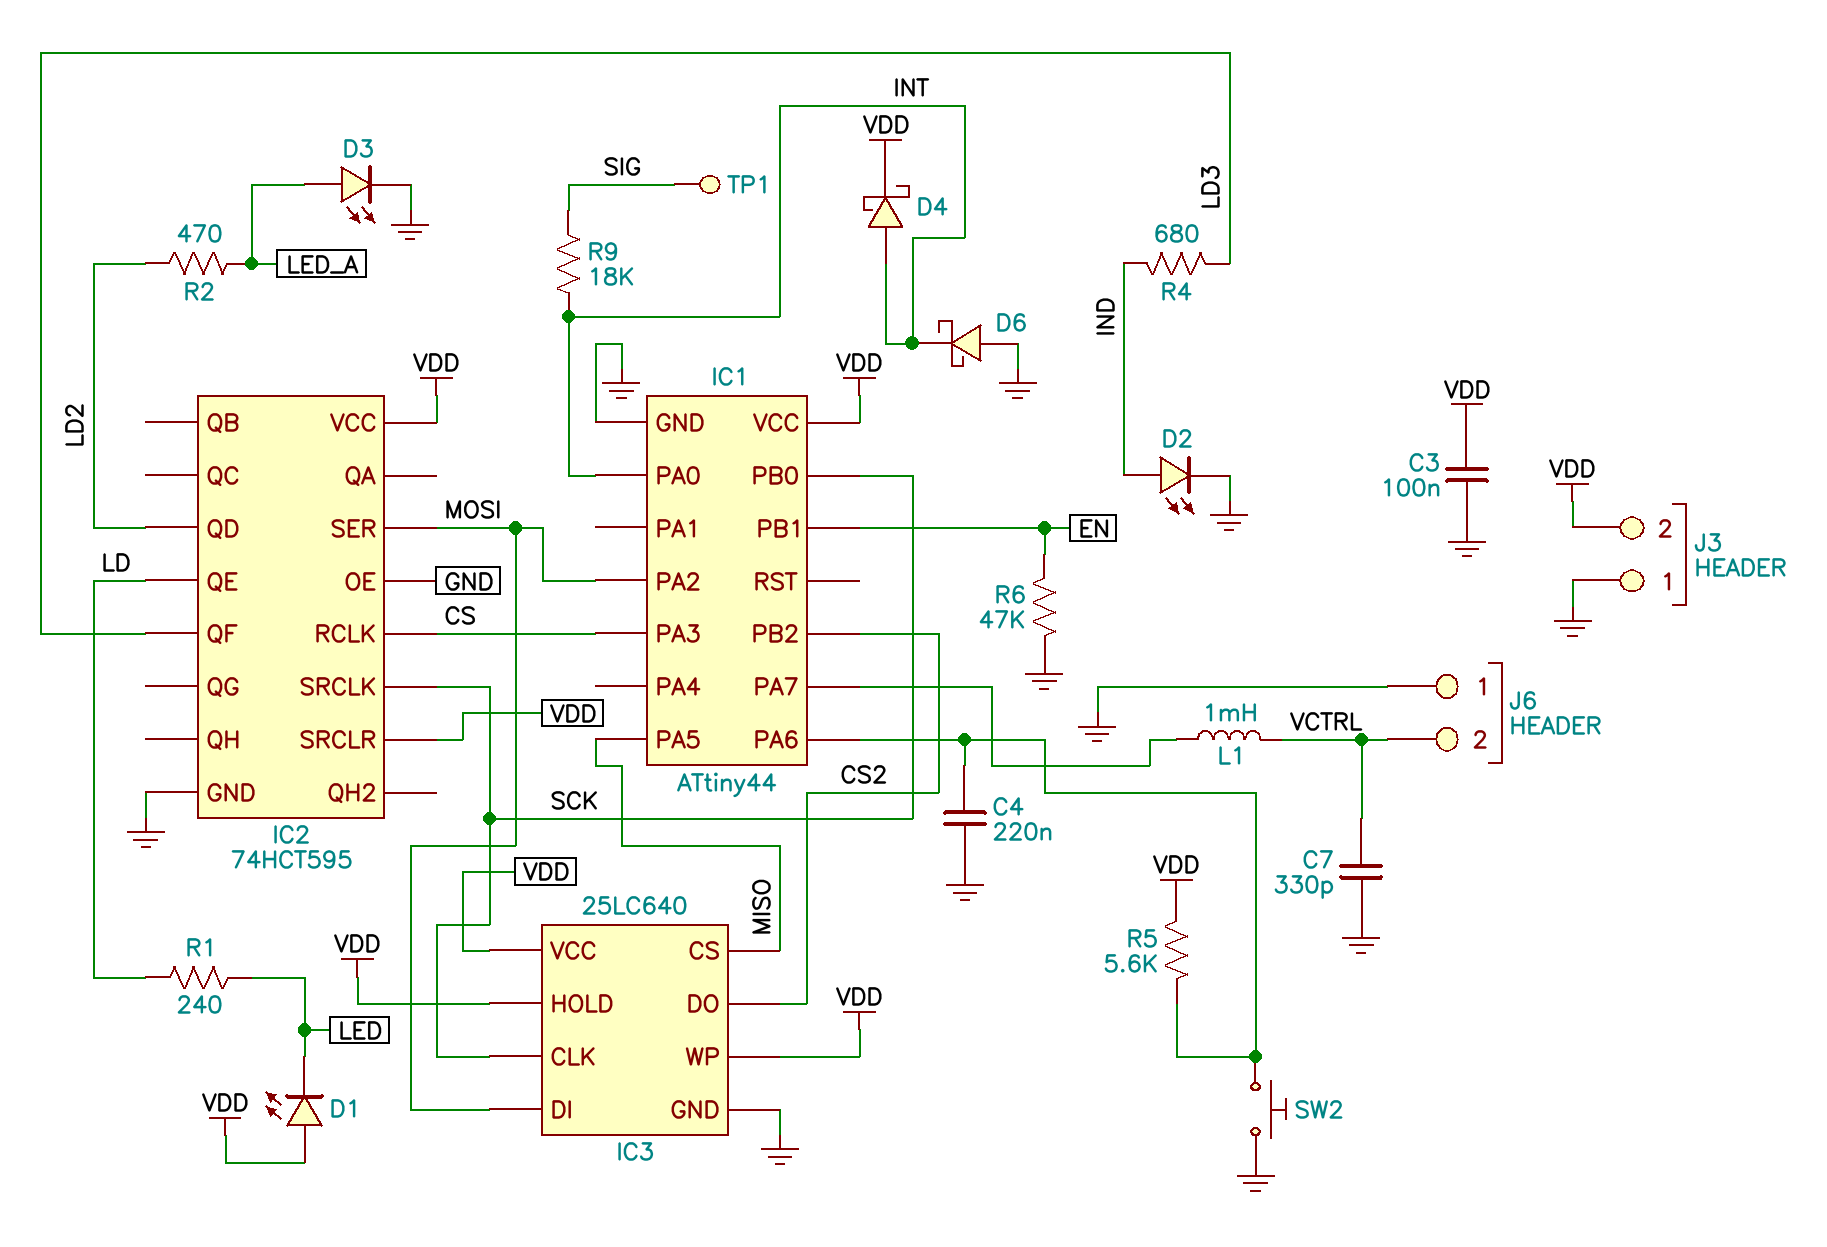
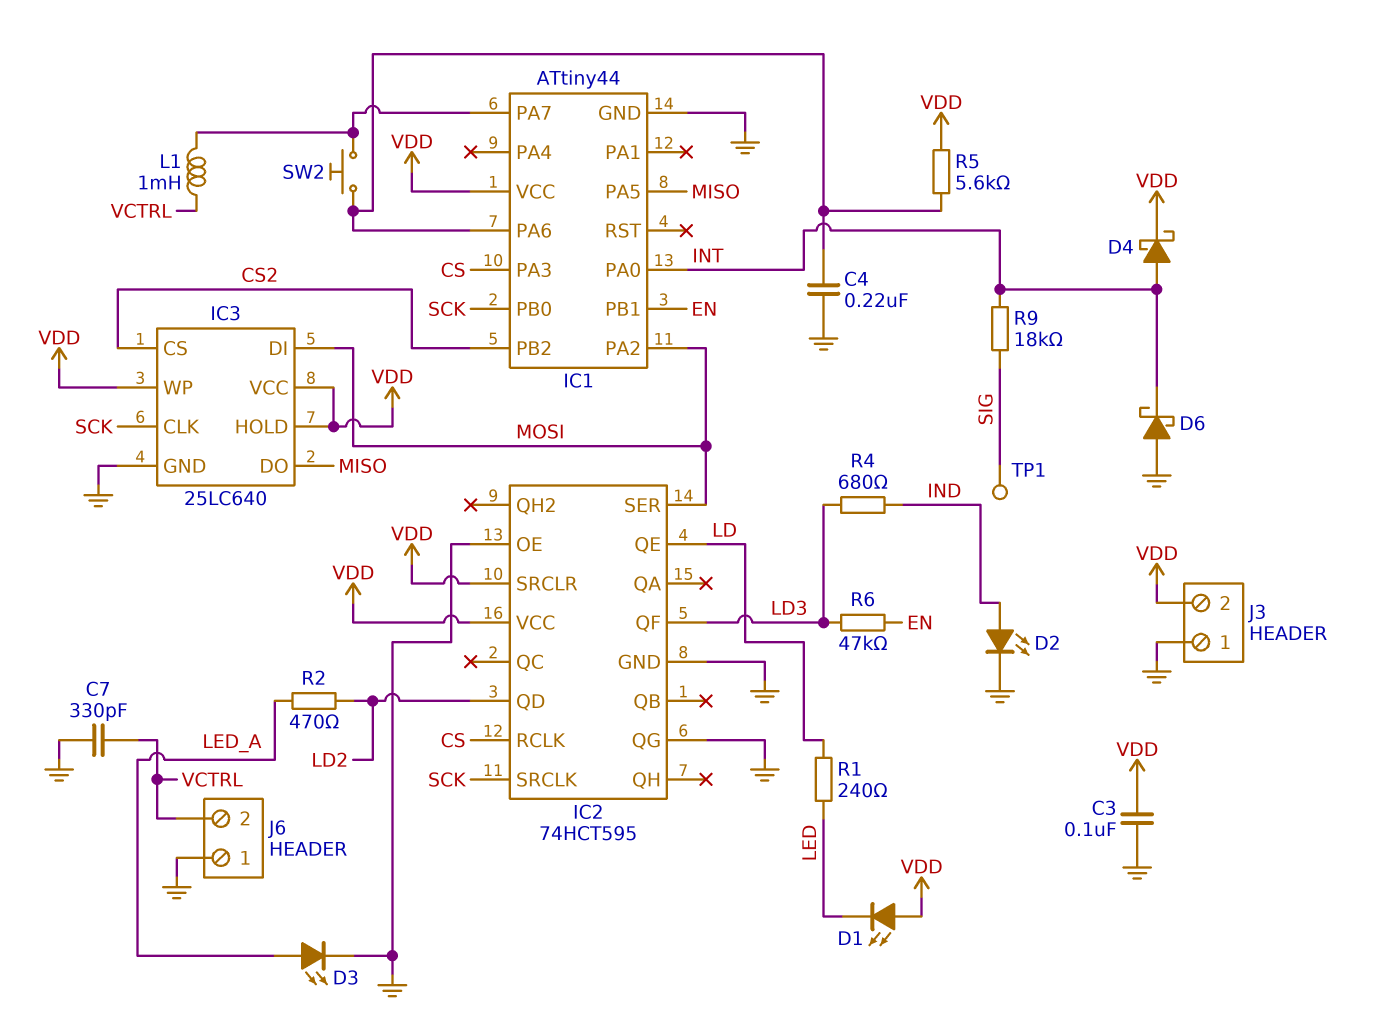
IC2 pin QG: none -> GND
IC3 pin CS: MISO -> CS2
IC3 pin DO: CS2 -> MISO
R6: 47k (EN, GND) -> 47k (EN, LD3)
SW2: button (GND, IC1/PA6) -> button (IC1/PA6, IC1/PA7)

